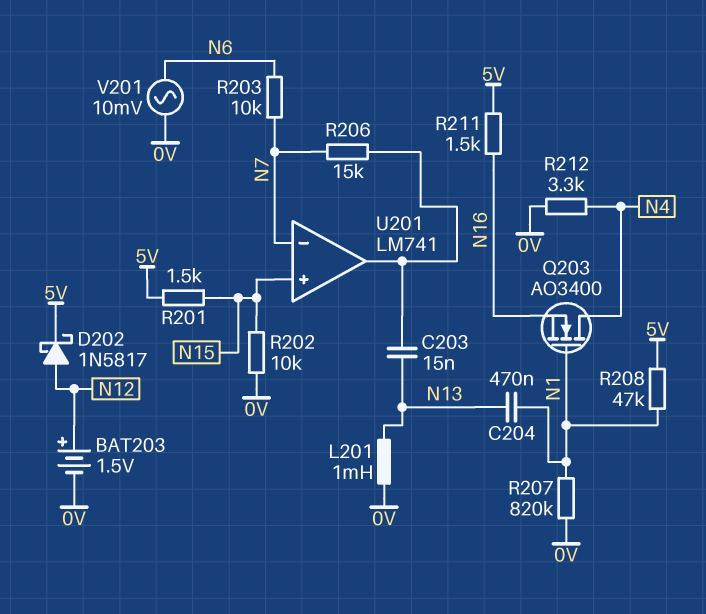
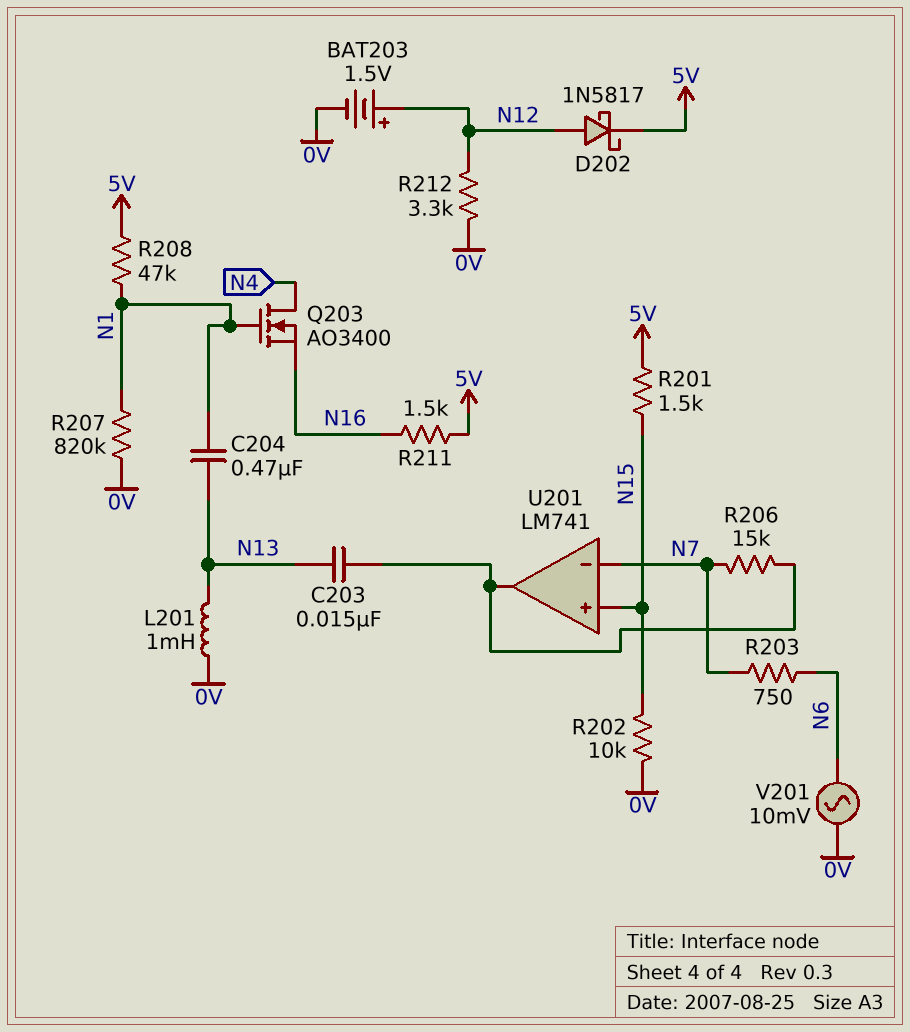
R203: 10k (N6, N7) -> 750 (N6, N7)
R212: 3.3k (0V, N4) -> 3.3k (0V, N12)

